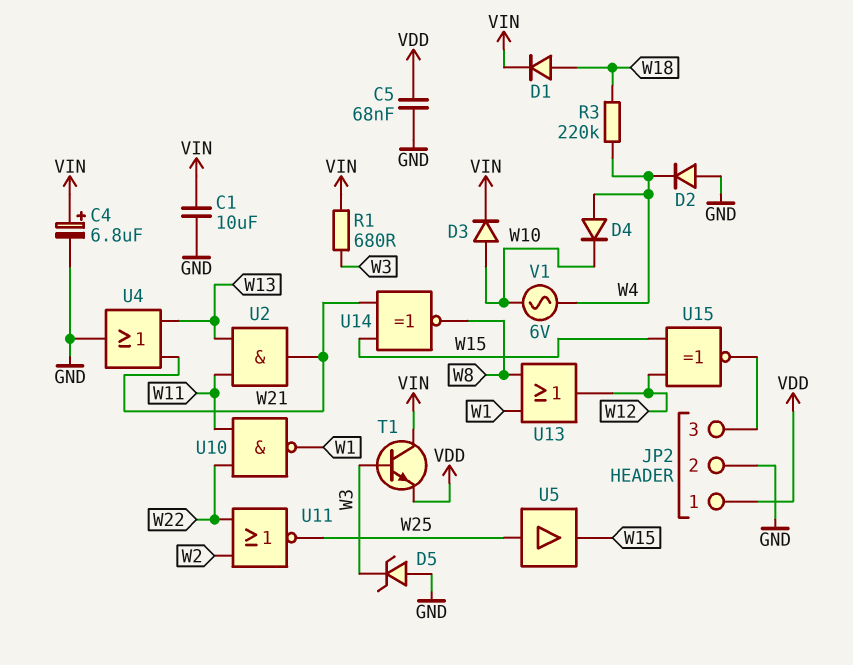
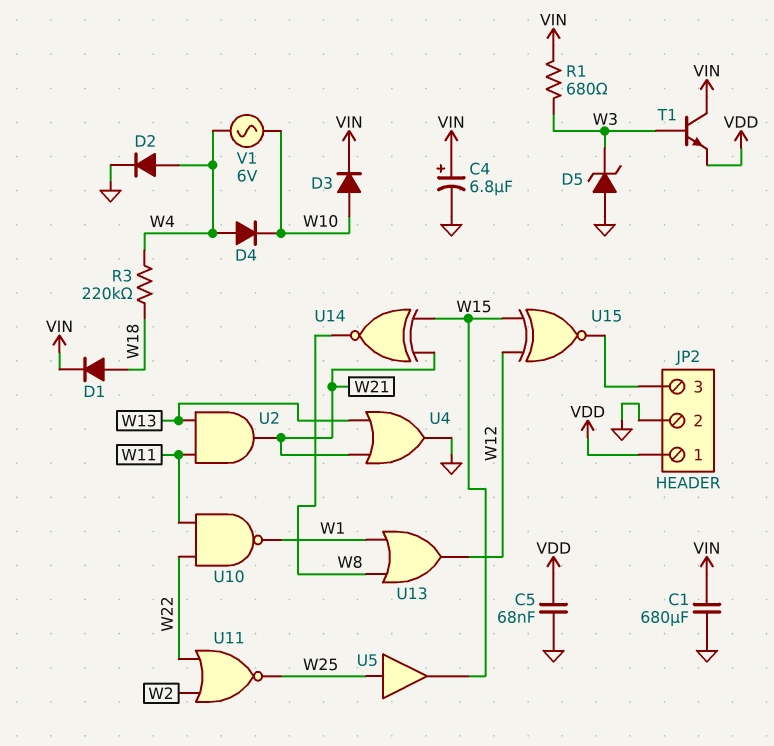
C1: 10uF (GND, VIN) -> 680uF (GND, VIN)
D2: diode (A GND, K W4) -> diode (A W4, K GND)

